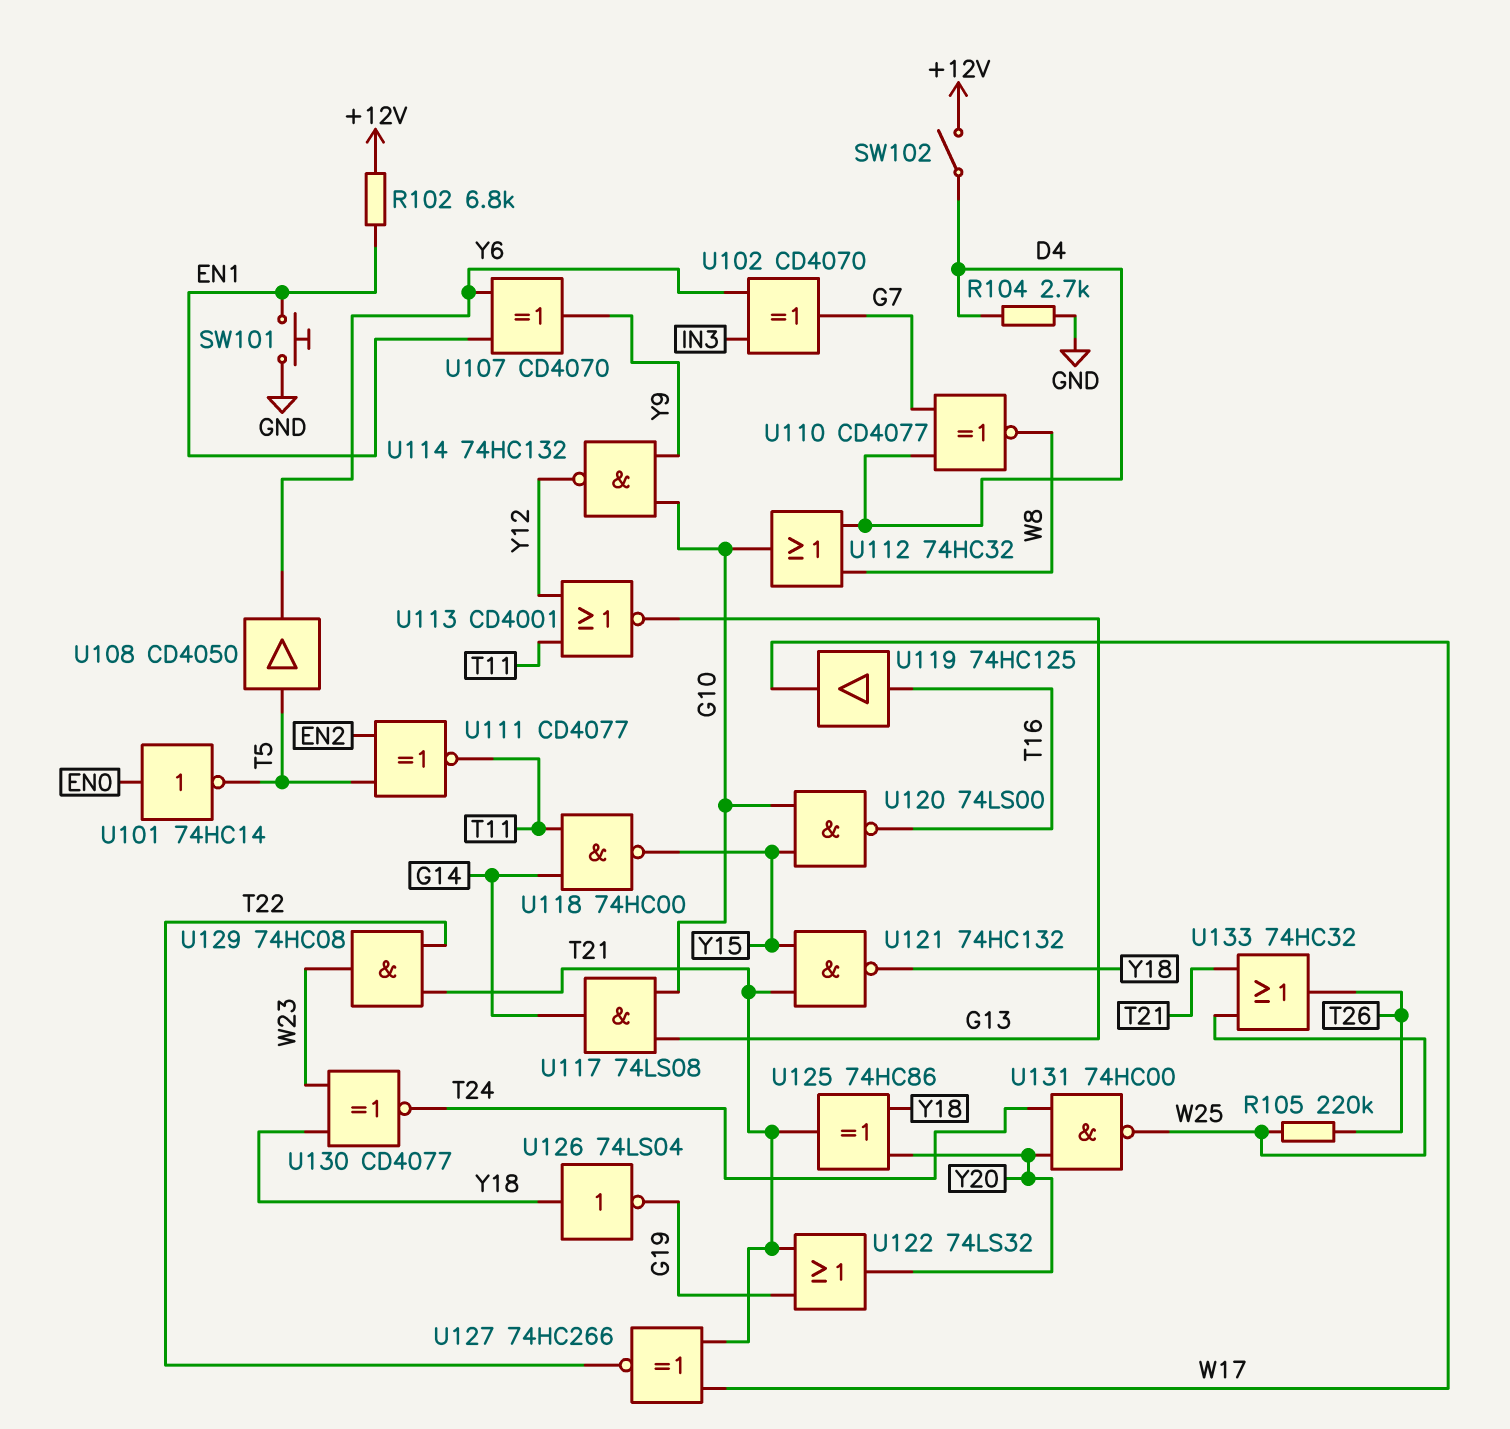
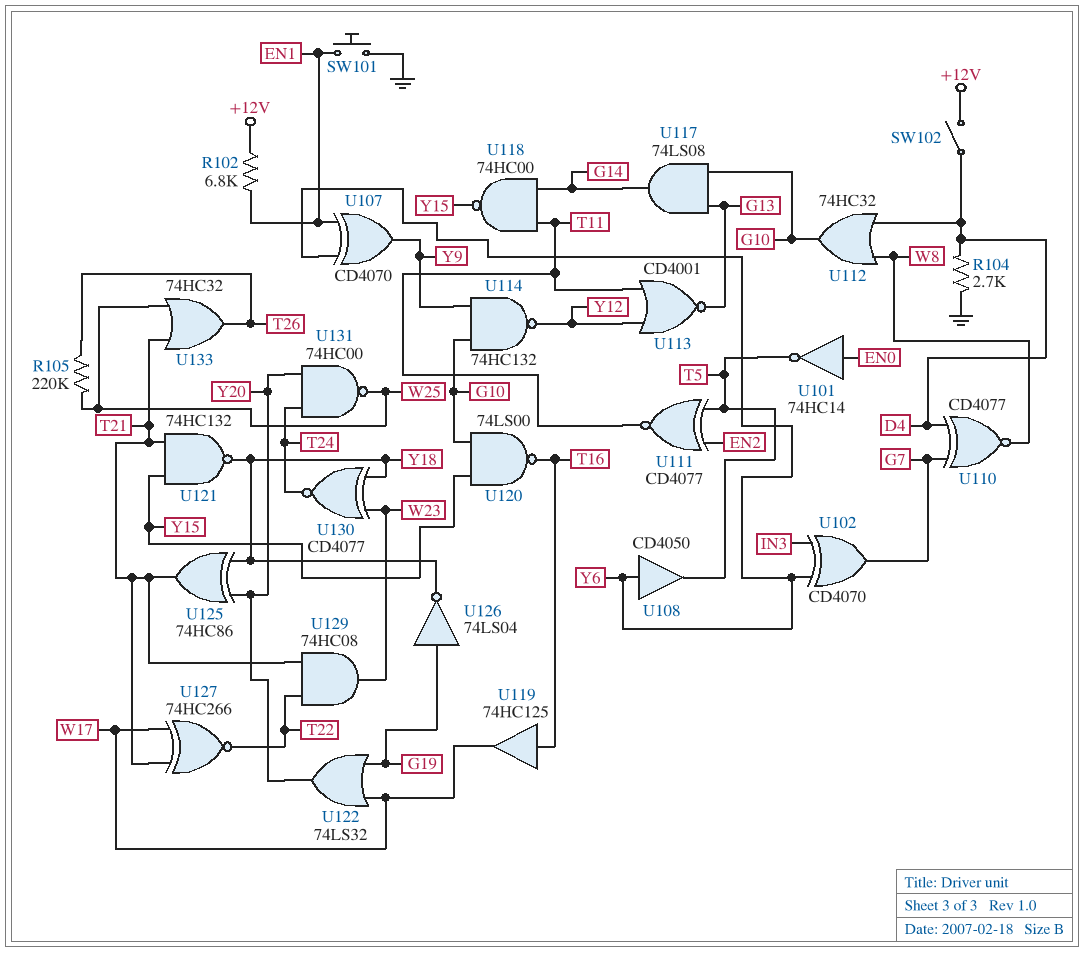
U108: buffer CD4050 (in T5, out Y6) -> buffer CD4050 (in Y6, out T5)
U122: OR 74LS32 (in G19, in T21, out Y20) -> OR 74LS32 (in G19, in W17, out Y20)
U126: NOT 74LS04 (in Y18, out G19) -> NOT 74LS04 (in G19, out Y18)

